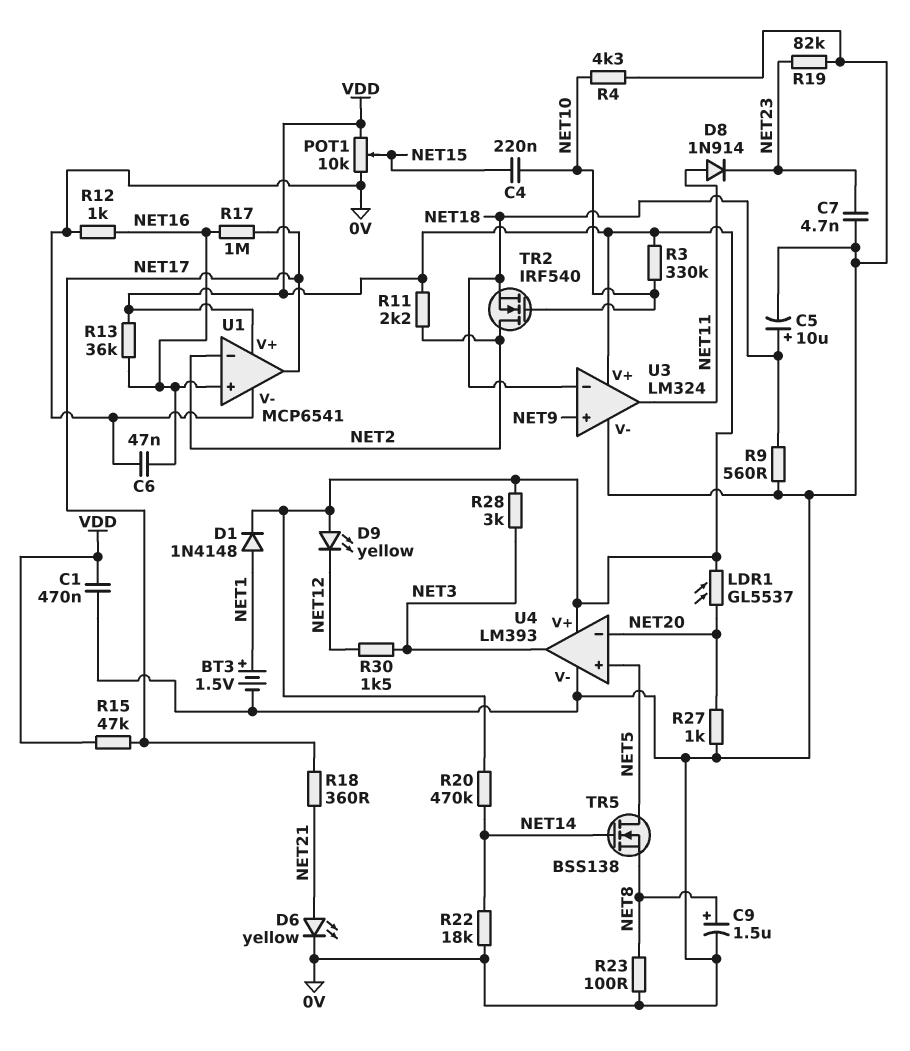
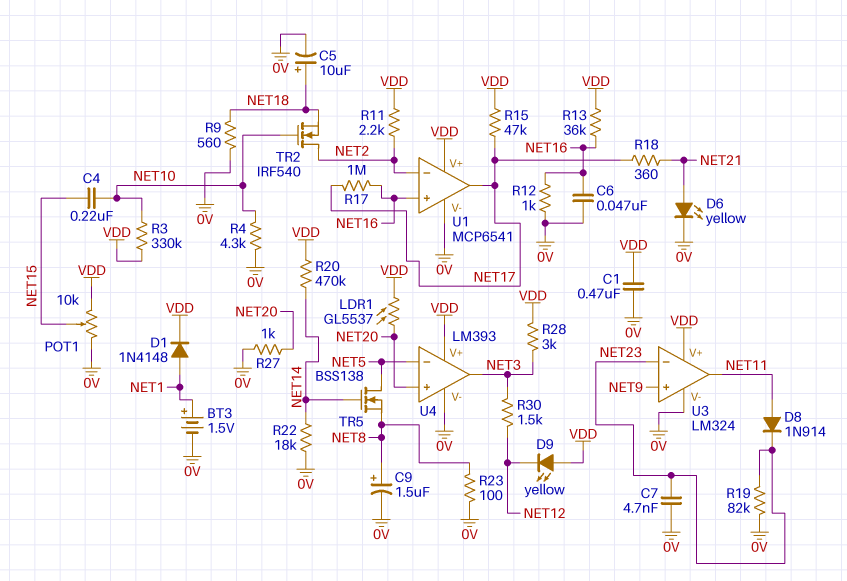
U3 pin in-: NET18 -> NET23
U4 pin in+: NET5 -> NET20
U4 pin in-: NET20 -> NET5

